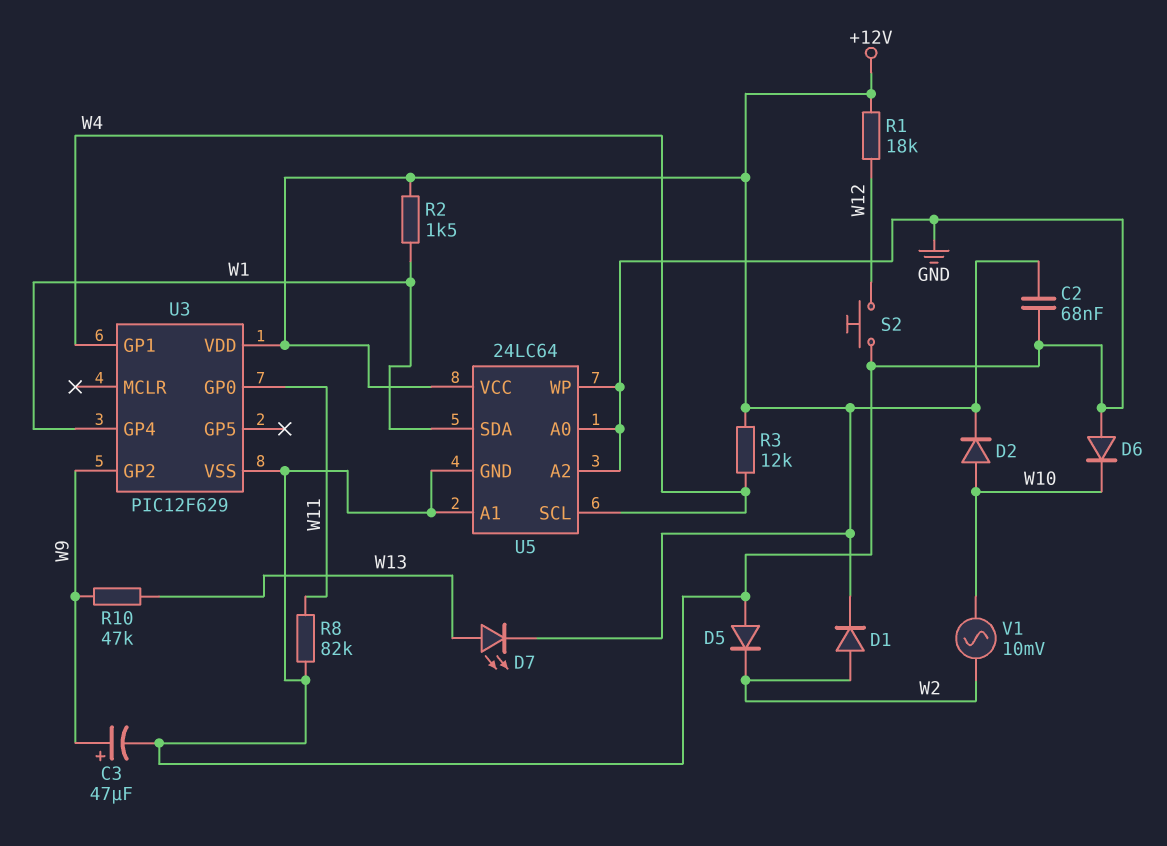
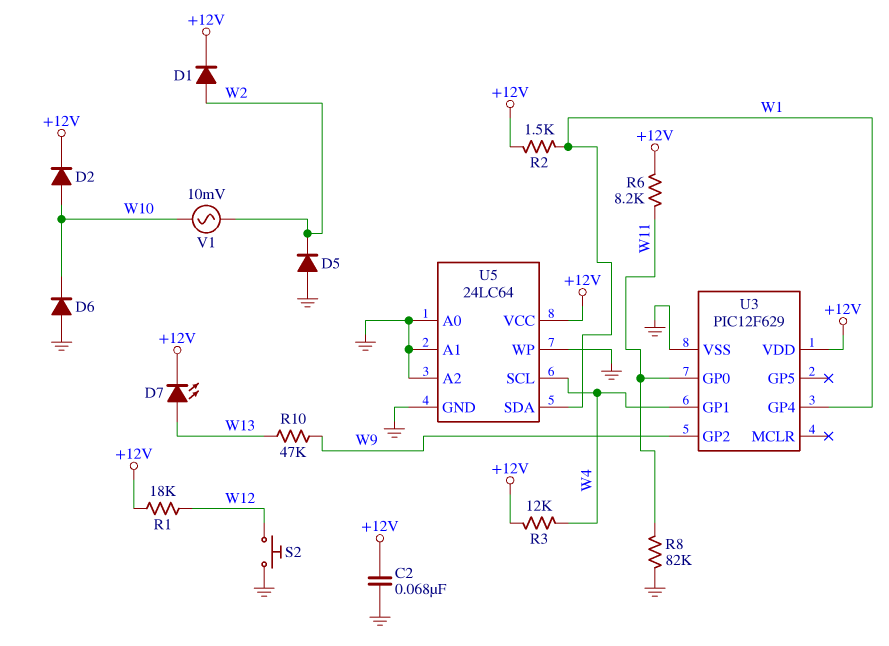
C3: 47uF (plus W9, minus GND) -> none
R6: none -> 8.2k (+12V, W11)

